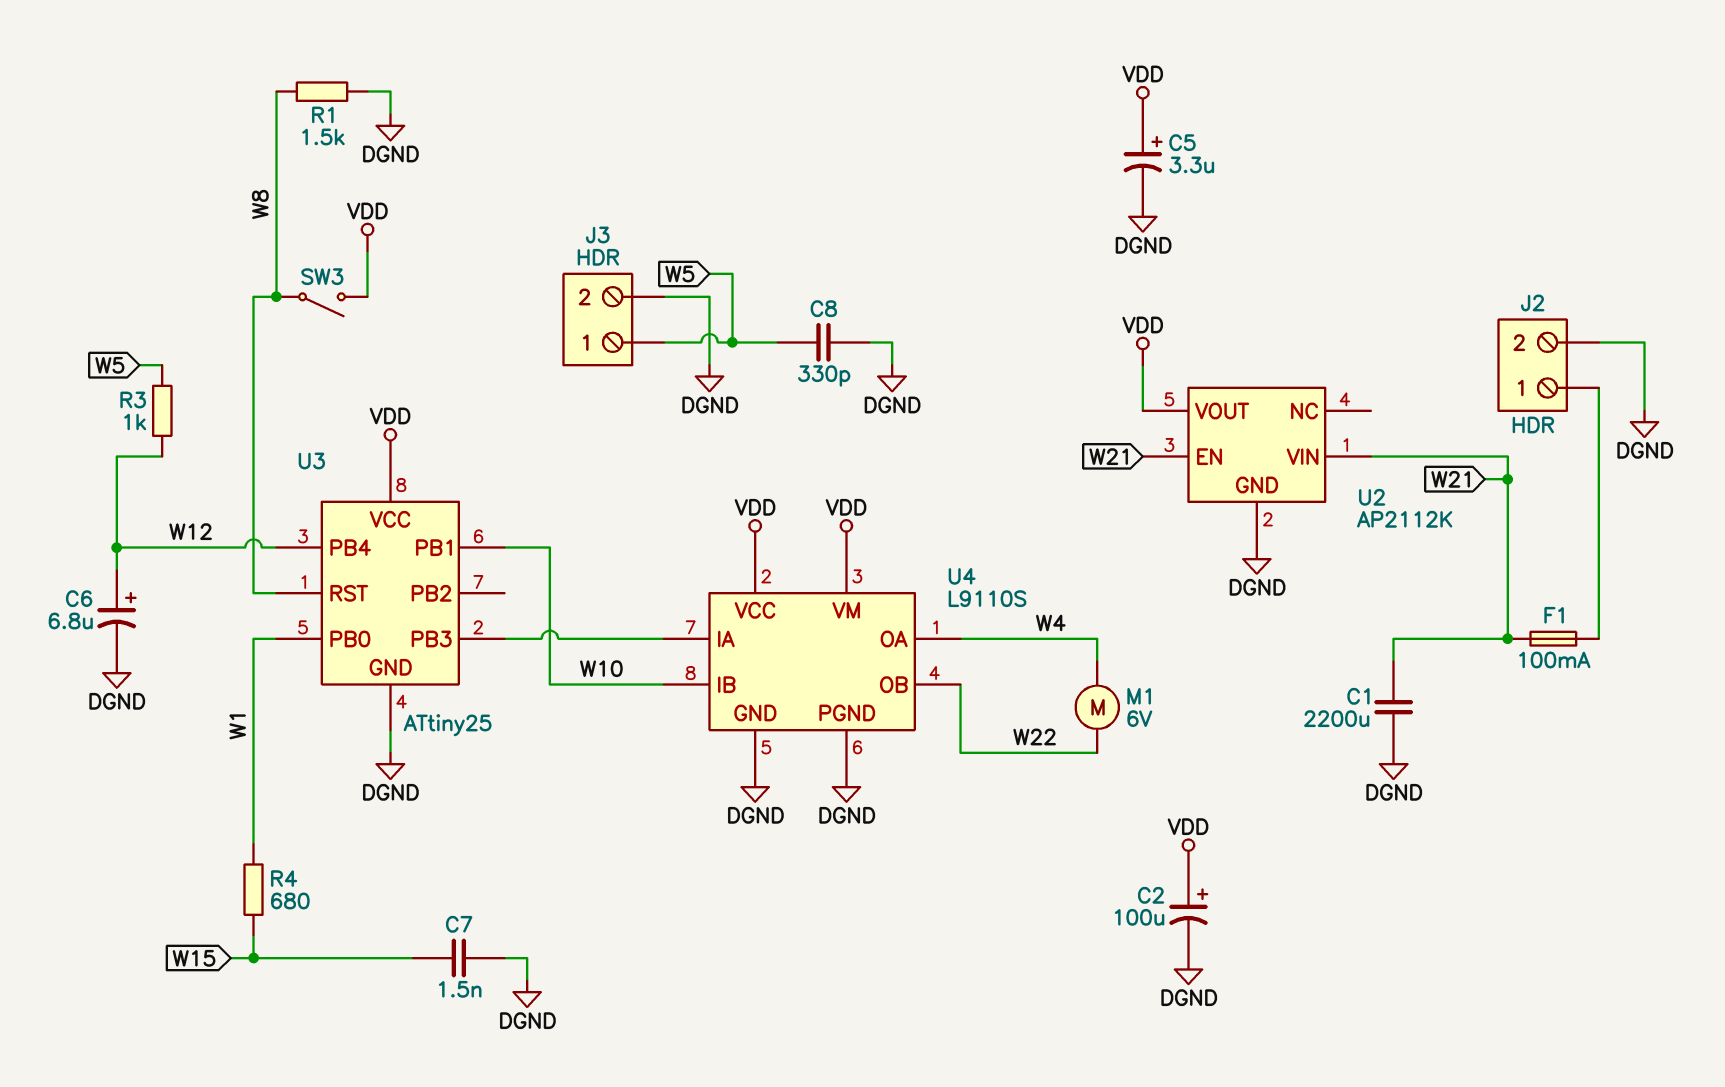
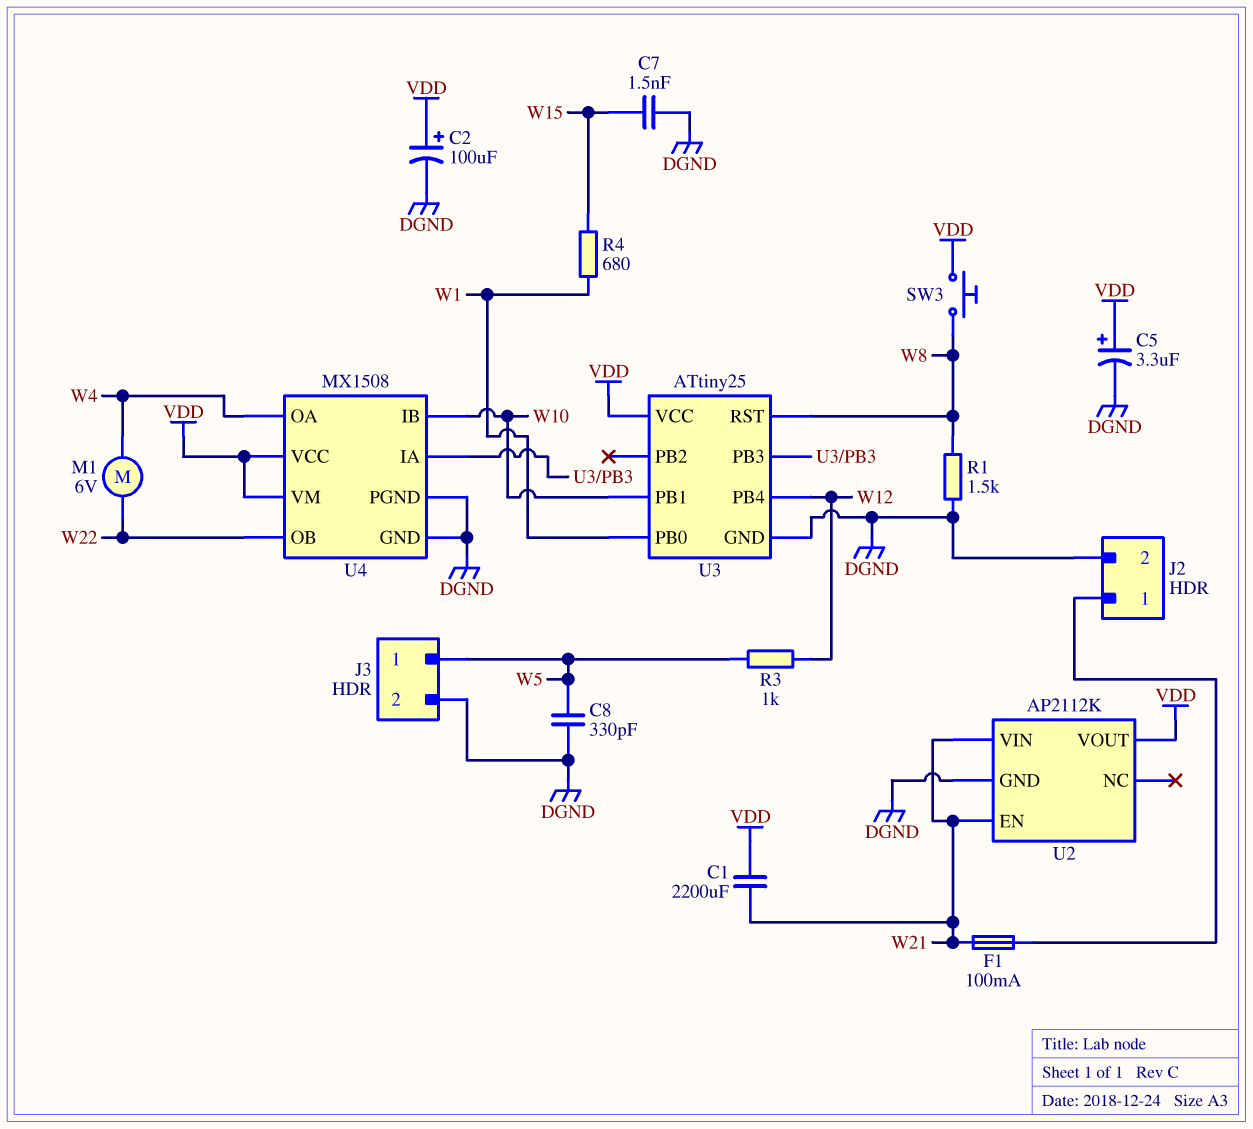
C1: 2200uF (DGND, W21) -> 2200uF (VDD, W21)
C6: 6.8uF (plus W12, minus DGND) -> none
SW3: switch (VDD, W8) -> button (VDD, W8)
U4: L9110S -> MX1508

